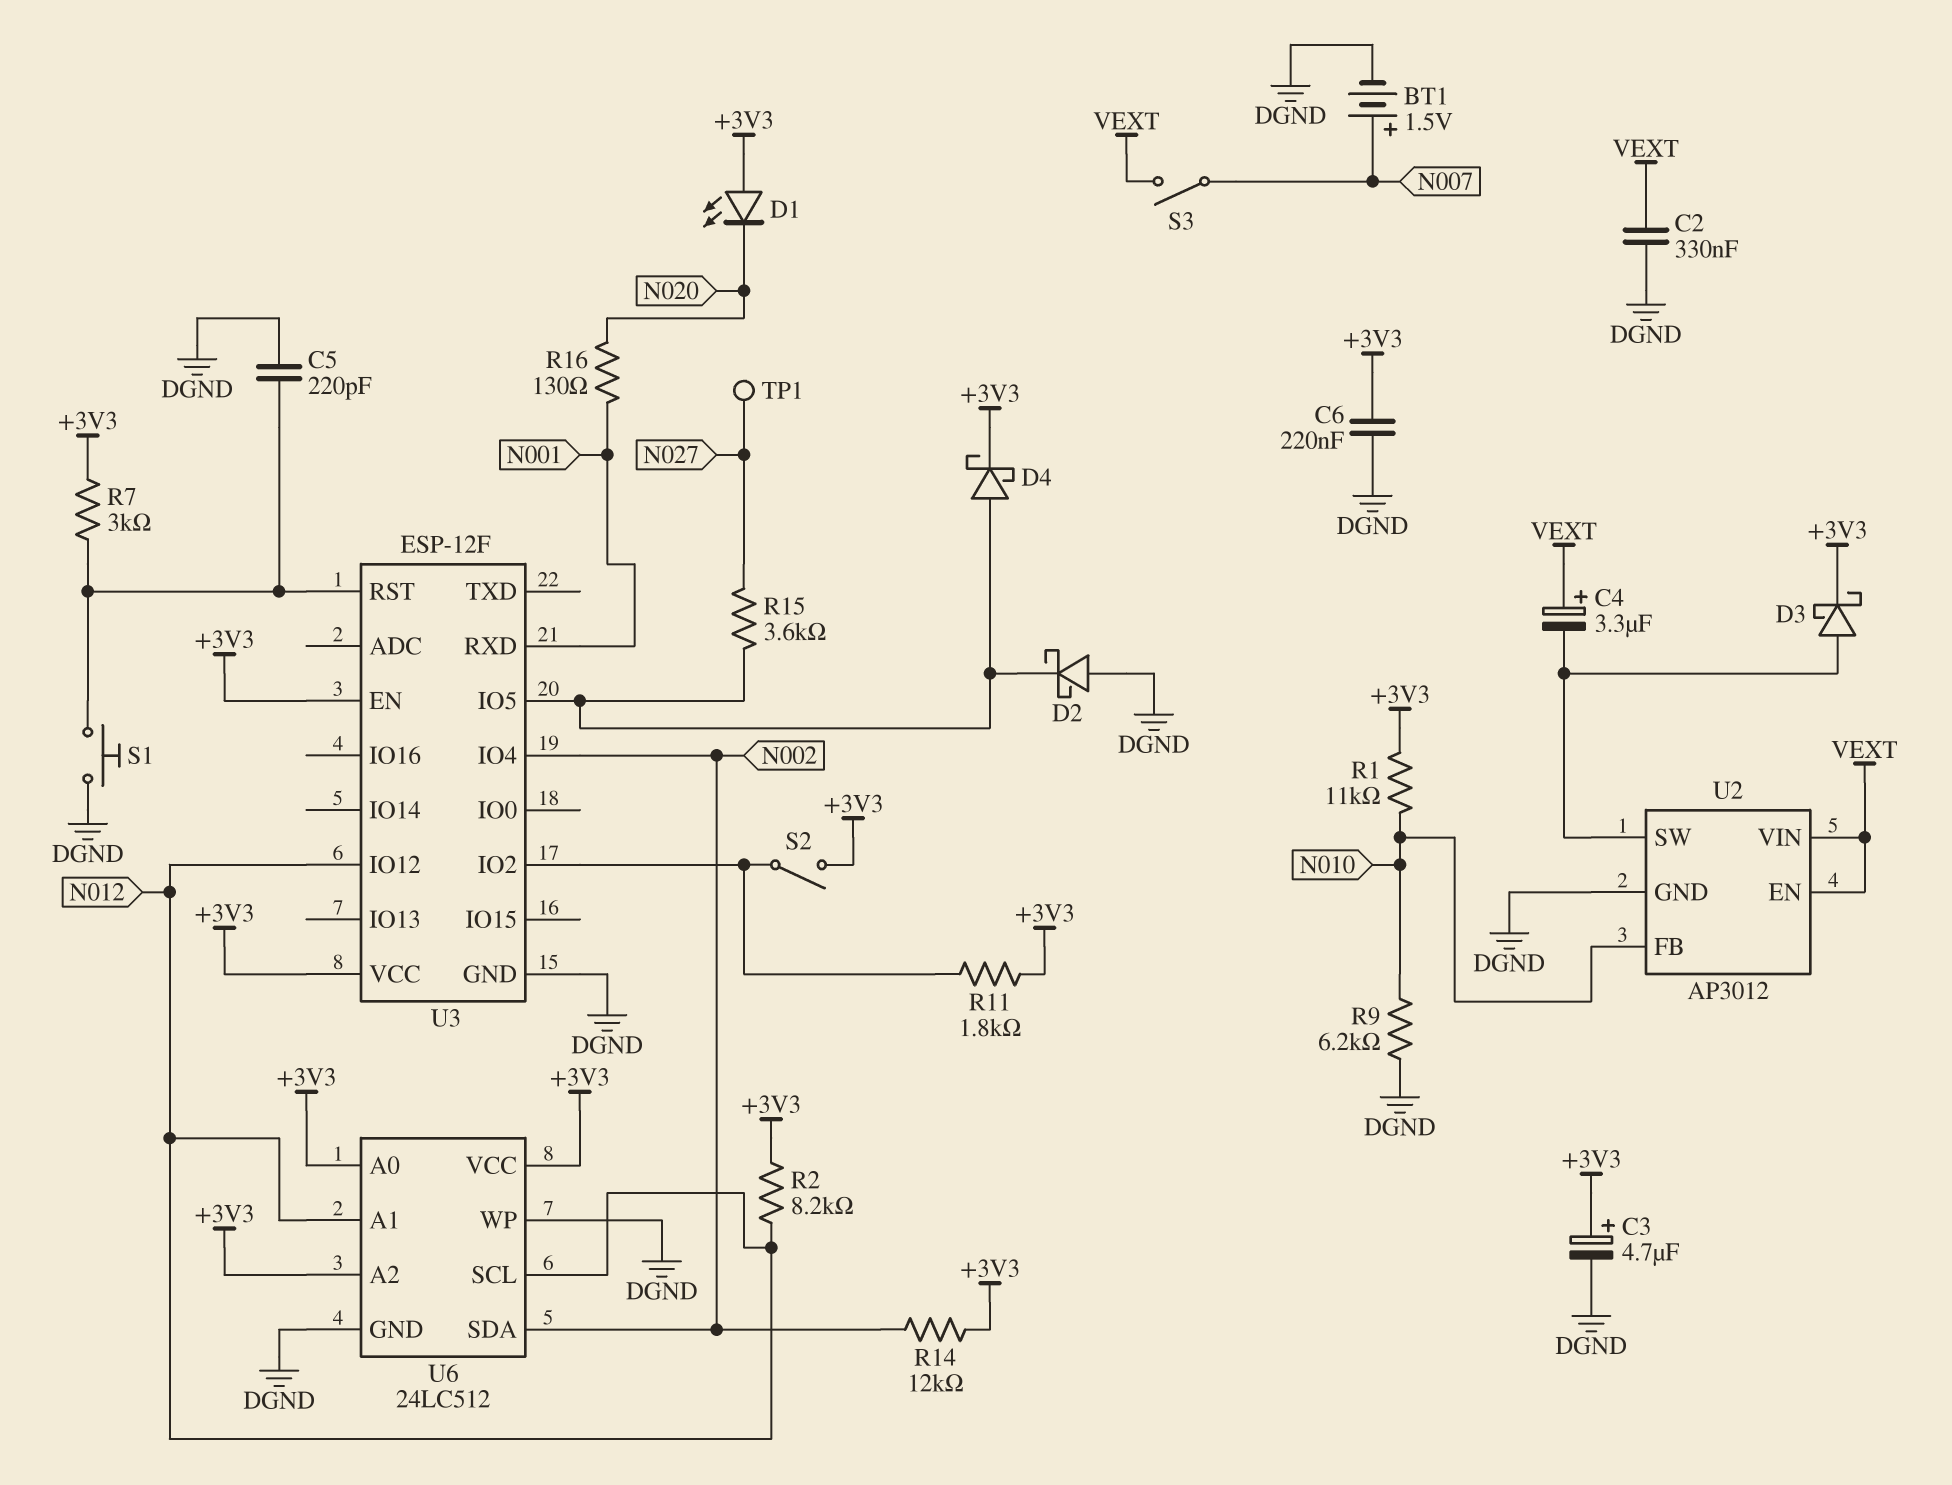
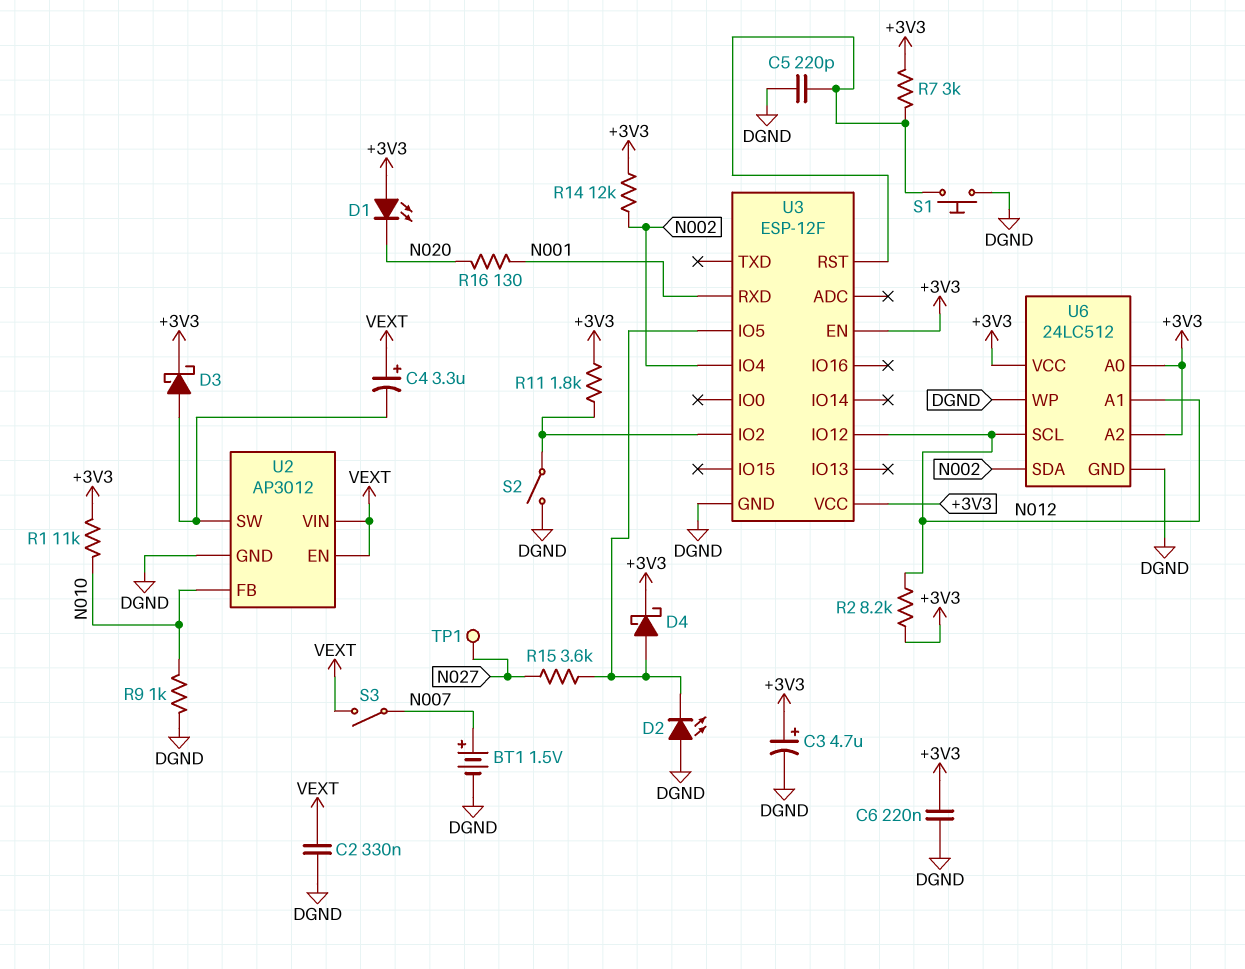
D2: schottky (A DGND, K U3/IO5) -> LED (A DGND, K U3/IO5)
R9: 6.2k (DGND, N010) -> 1k (DGND, N010)
S2: switch (+3V3, U3/IO2) -> switch (DGND, U3/IO2)

